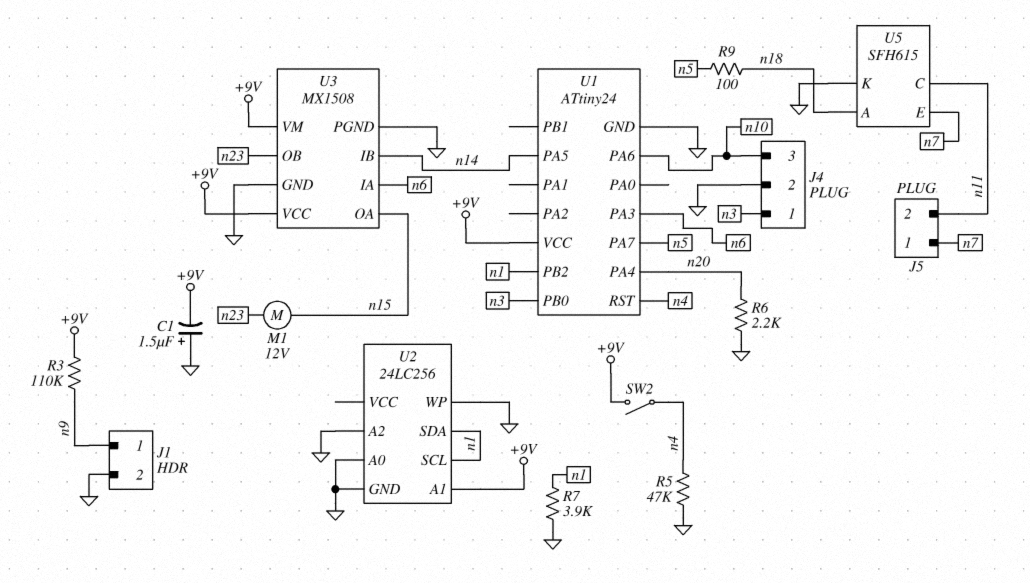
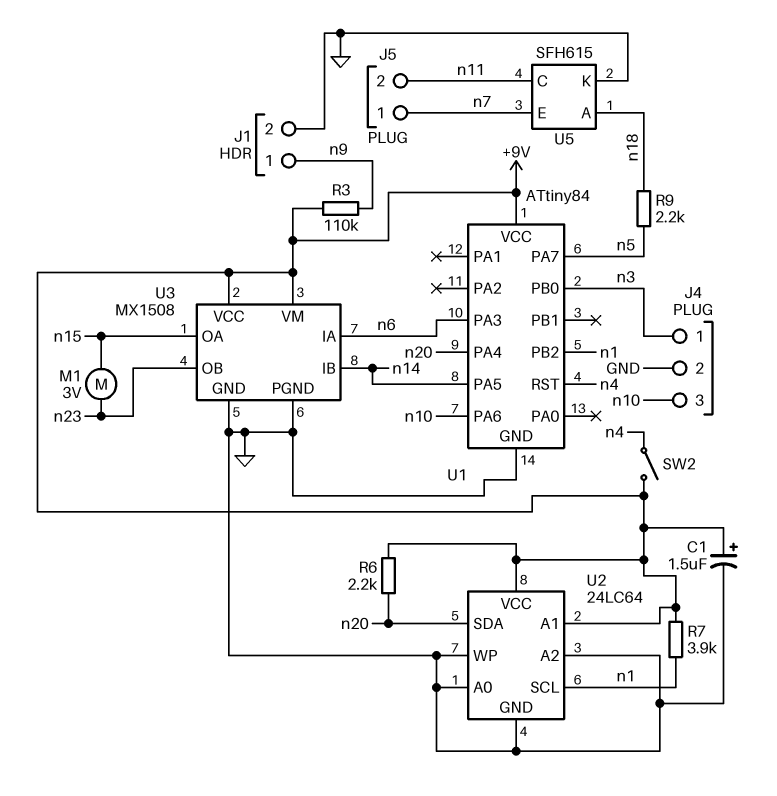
C1: 1.5uF (plus GND, minus +9V) -> 1.5uF (plus +9V, minus GND)
M1: motor 12V (n15, n23) -> motor 3V (n15, n23)
R5: 47k (GND, n4) -> none
R6: 2.2k (GND, n20) -> 2.2k (+9V, n20)
R7: 3.9k (GND, n1) -> 3.9k (+9V, n1)
R9: 100 (n5, n18) -> 2.2k (n5, n18)
U1: ATtiny24 -> ATtiny84
U2: 24LC256 -> 24LC64
U2 pin SDA: n1 -> n20
U2 pin VCC: none -> +9V

